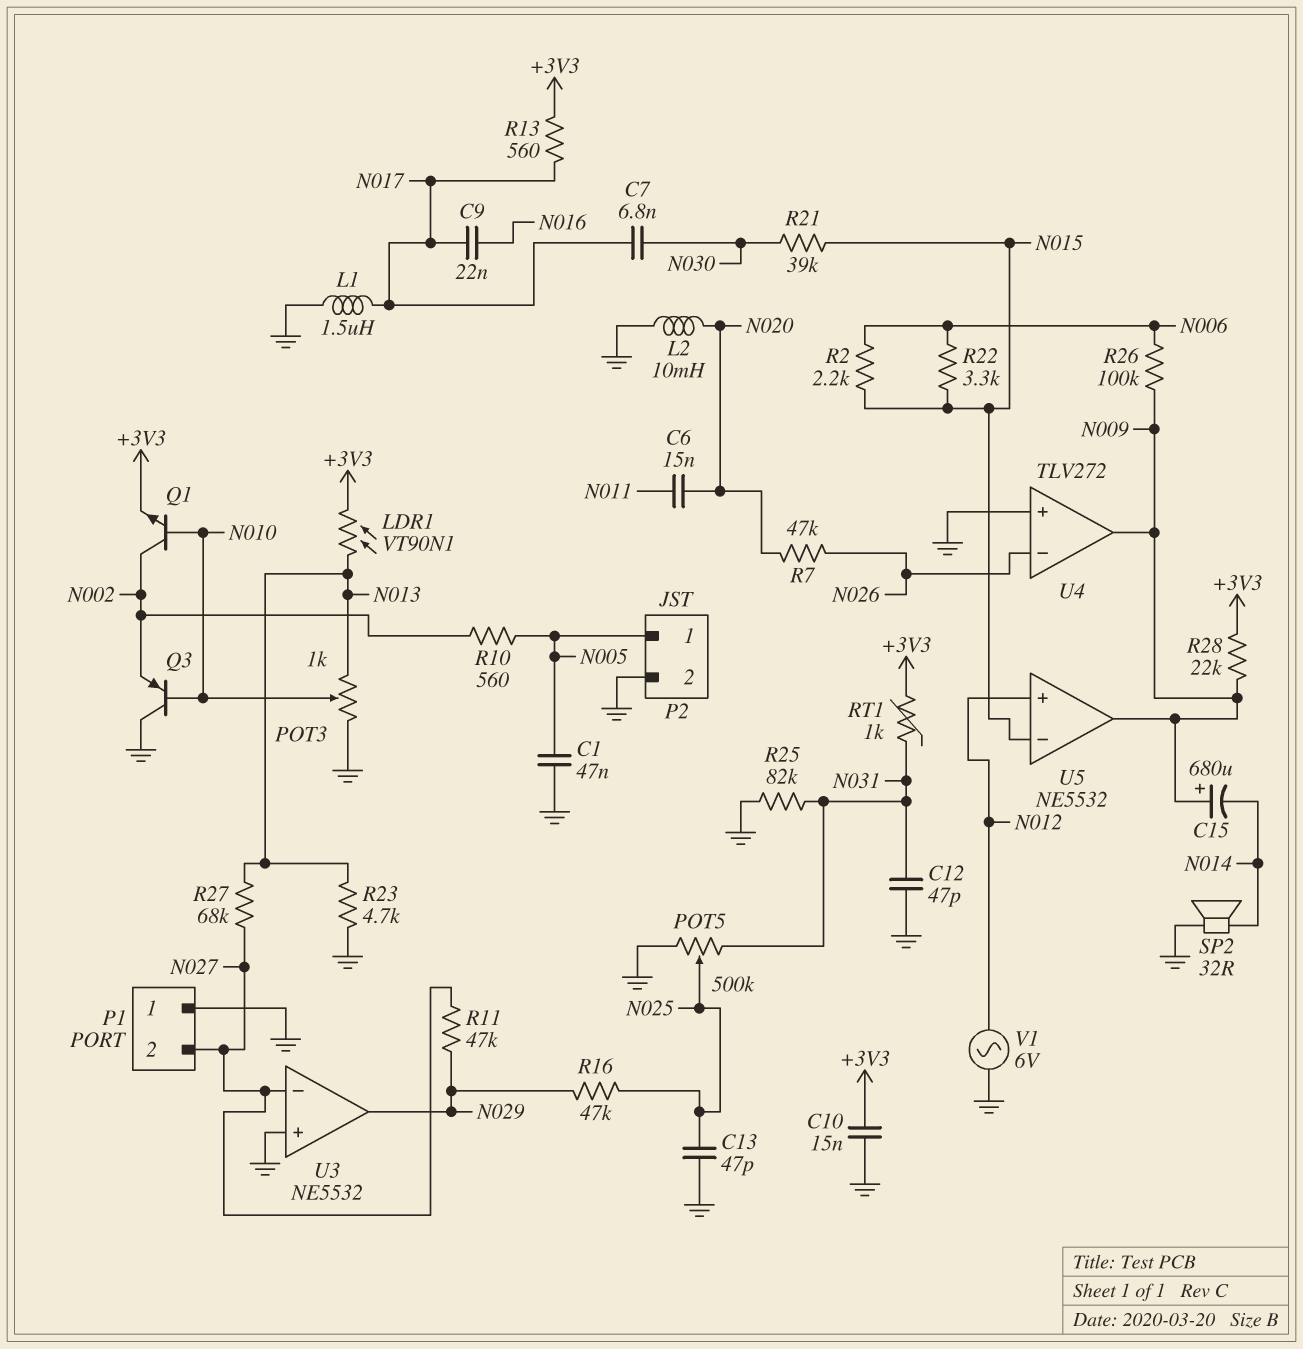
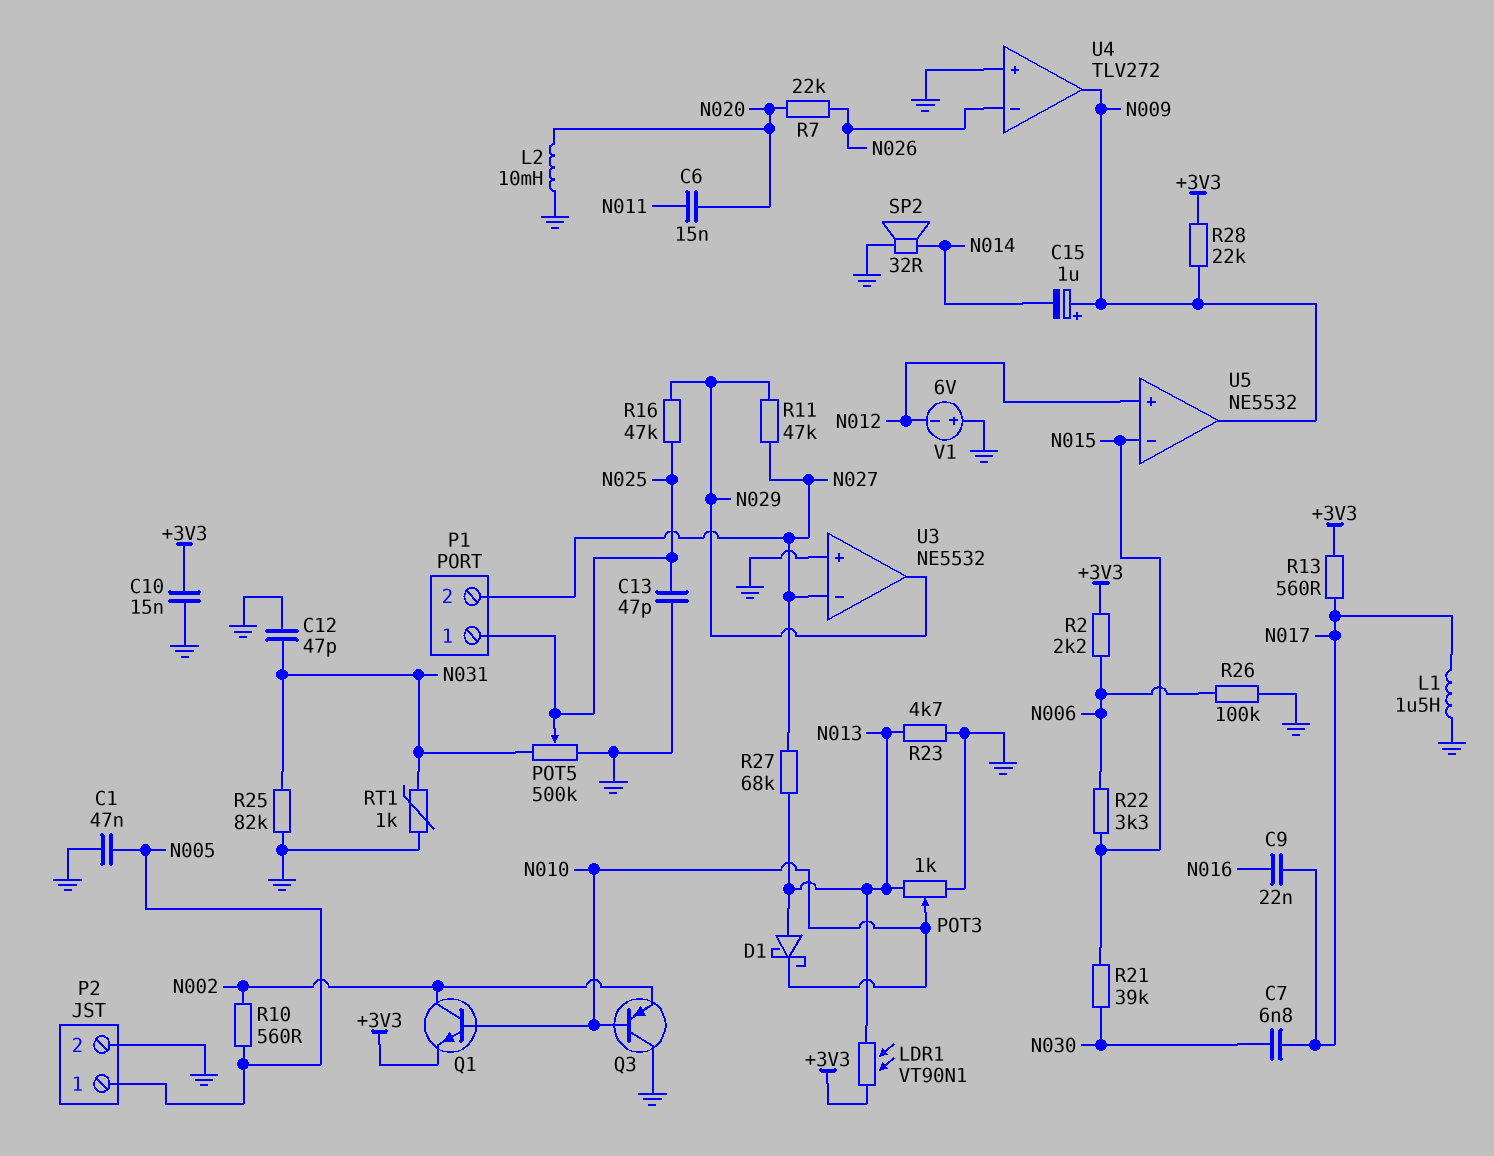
C15: 680uF (plus N009, minus N014) -> 1uF (plus N009, minus N014)
D1: none -> schottky (A N013, K N010)
P1 pin 1: GND -> N025
R2: 2.2k (N006, N015) -> 2.2k (+3V3, N006)
R7: 47k (N020, N026) -> 22k (N020, N026)
R26: 100k (N006, N009) -> 100k (GND, N006)
RT1: 1k (+3V3, N031) -> 1k (GND, N031)
V1: AC 6V (GND, N012) -> 6V (plus GND, minus N012)

